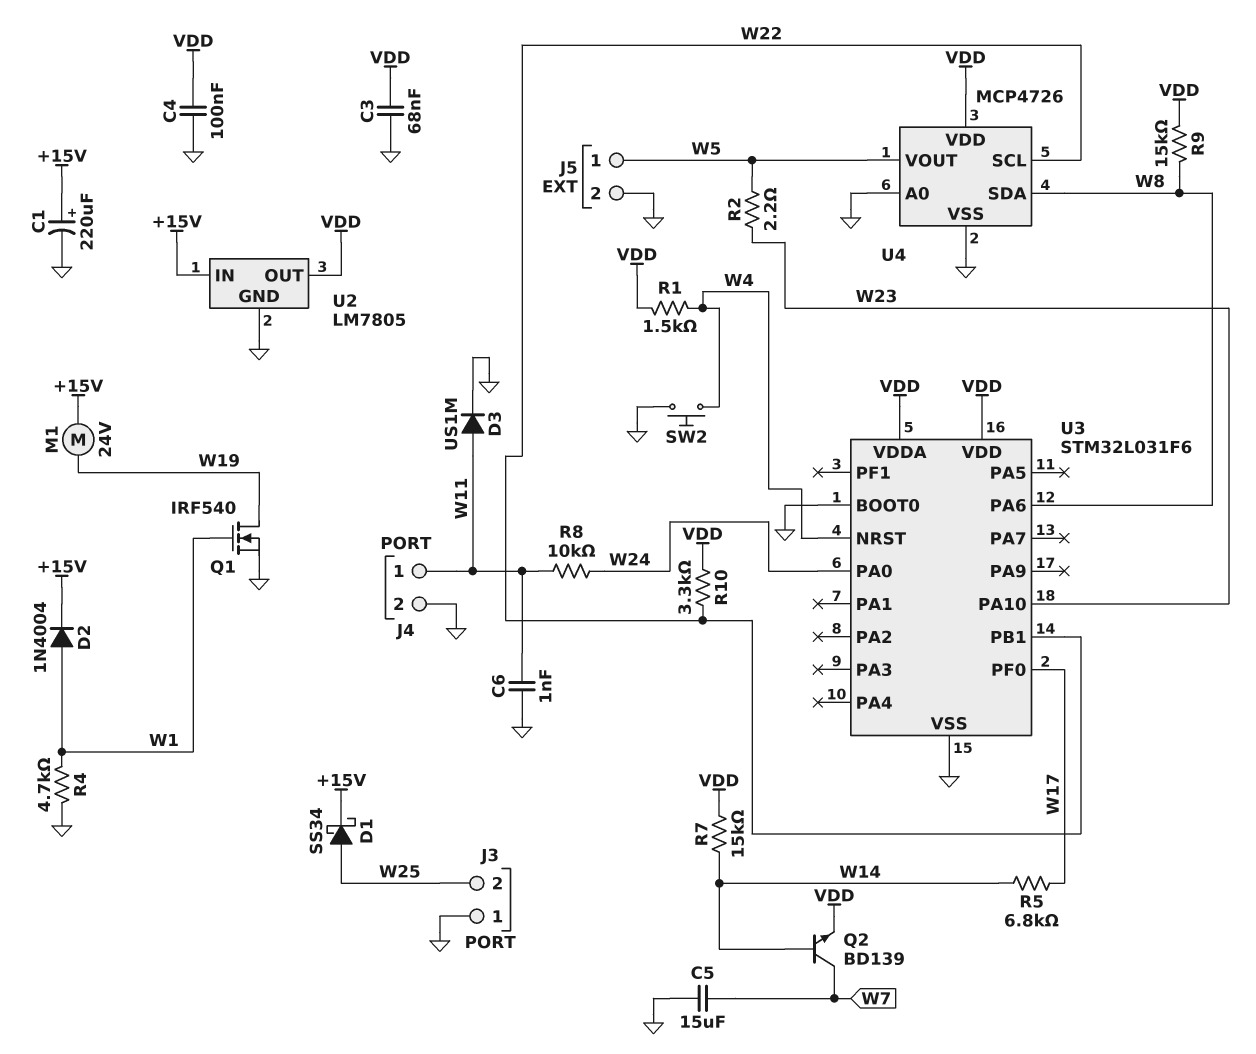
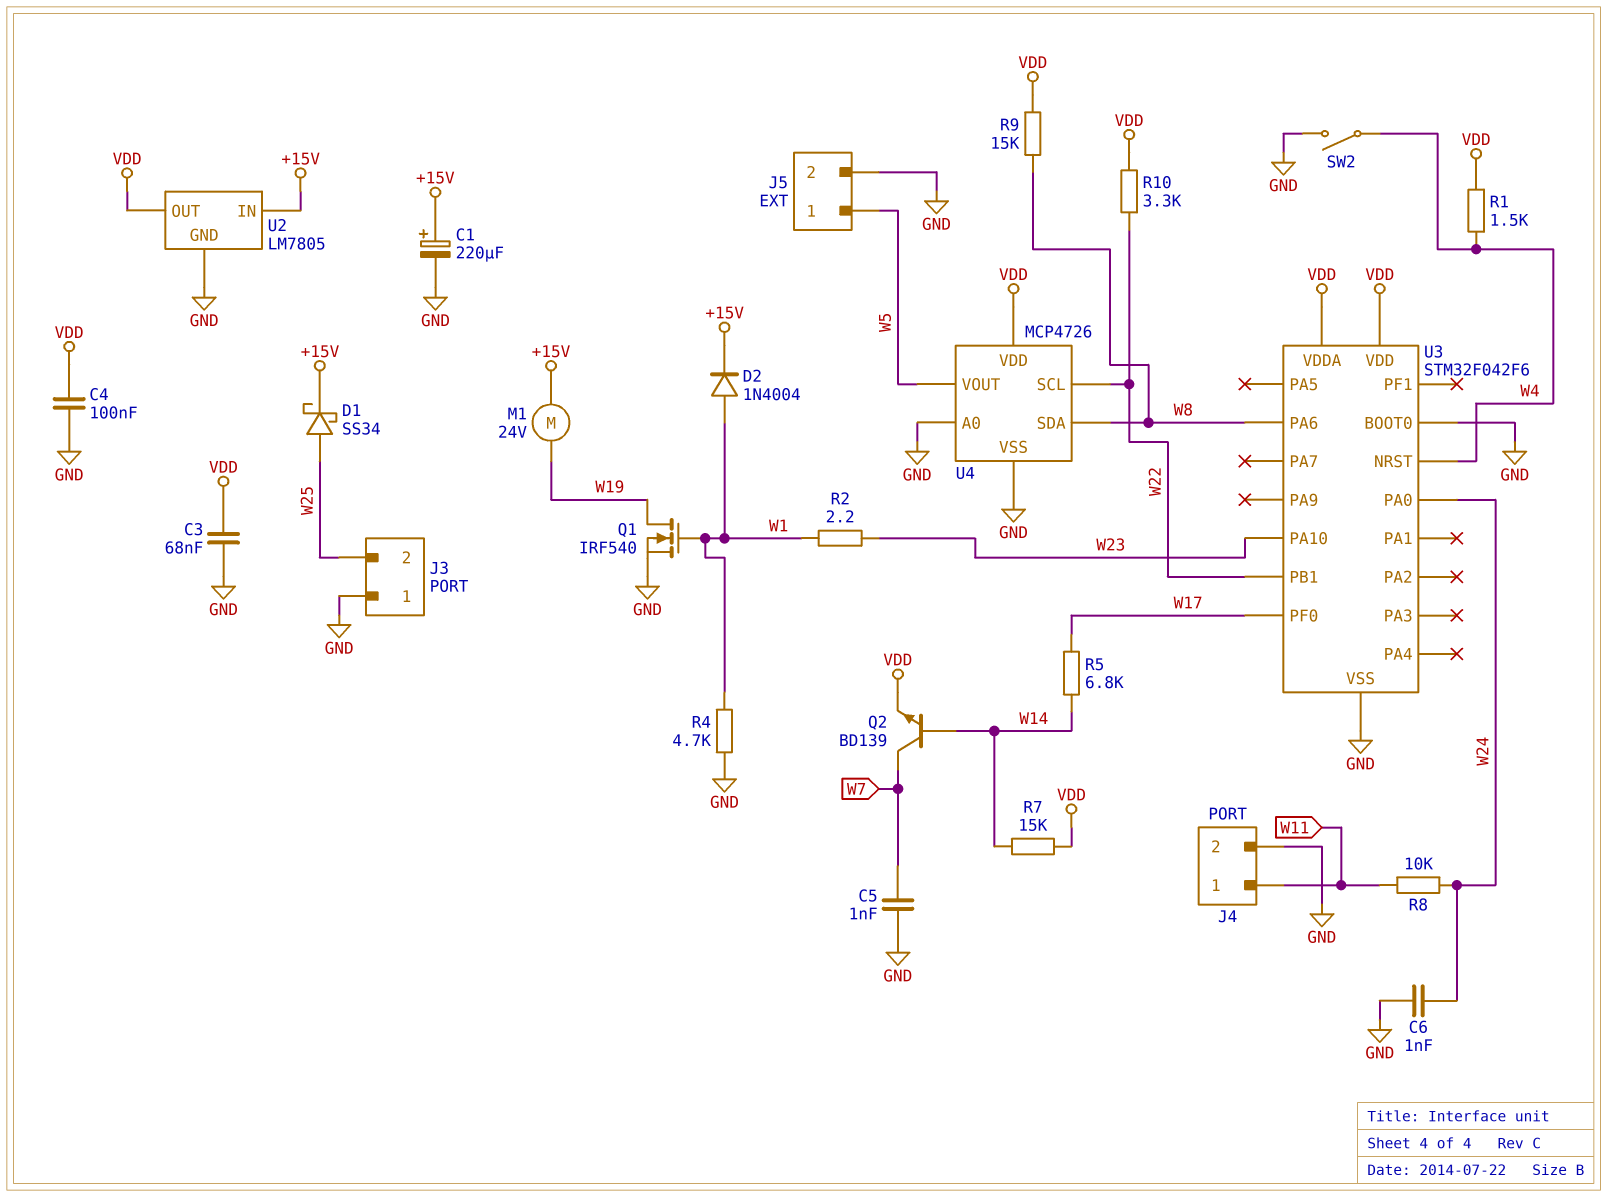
C5: 15uF (GND, W7) -> 1nF (GND, W7)
C6: 1nF (GND, W11) -> 1nF (GND, W24)
D3: diode US1M (A W11, K GND) -> none
R2: 2.2 (W5, W23) -> 2.2 (W1, W23)
SW2: button (GND, W4) -> switch (GND, W4)
U3: STM32L031F6 -> STM32F042F6

